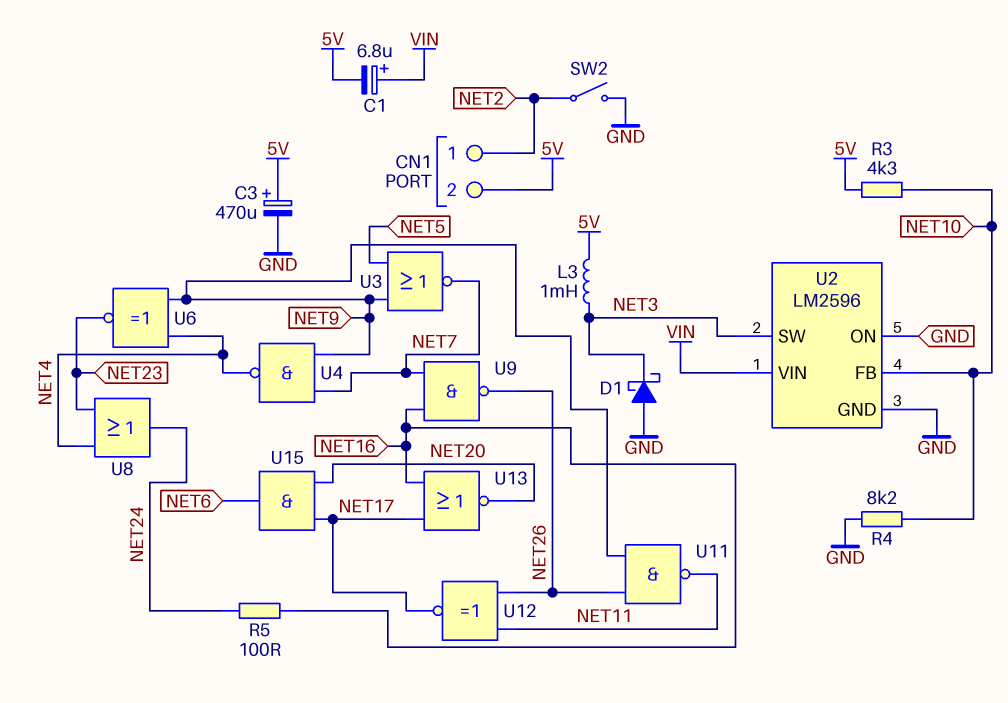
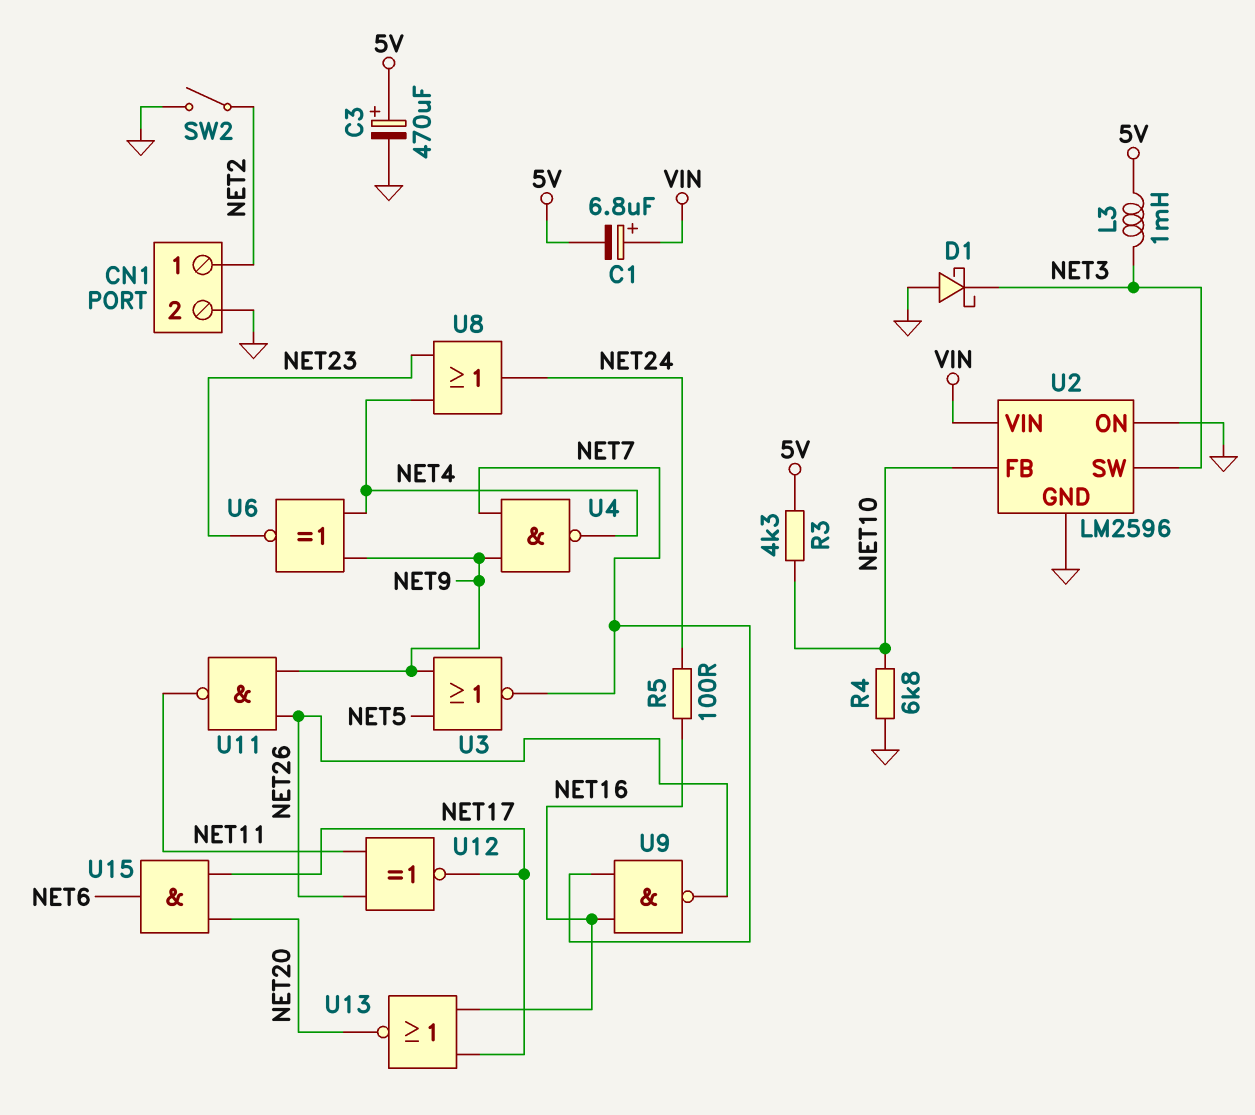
CN1 pin 2: 5V -> GND
R4: 8.2k (GND, NET10) -> 6.8k (GND, NET10)

